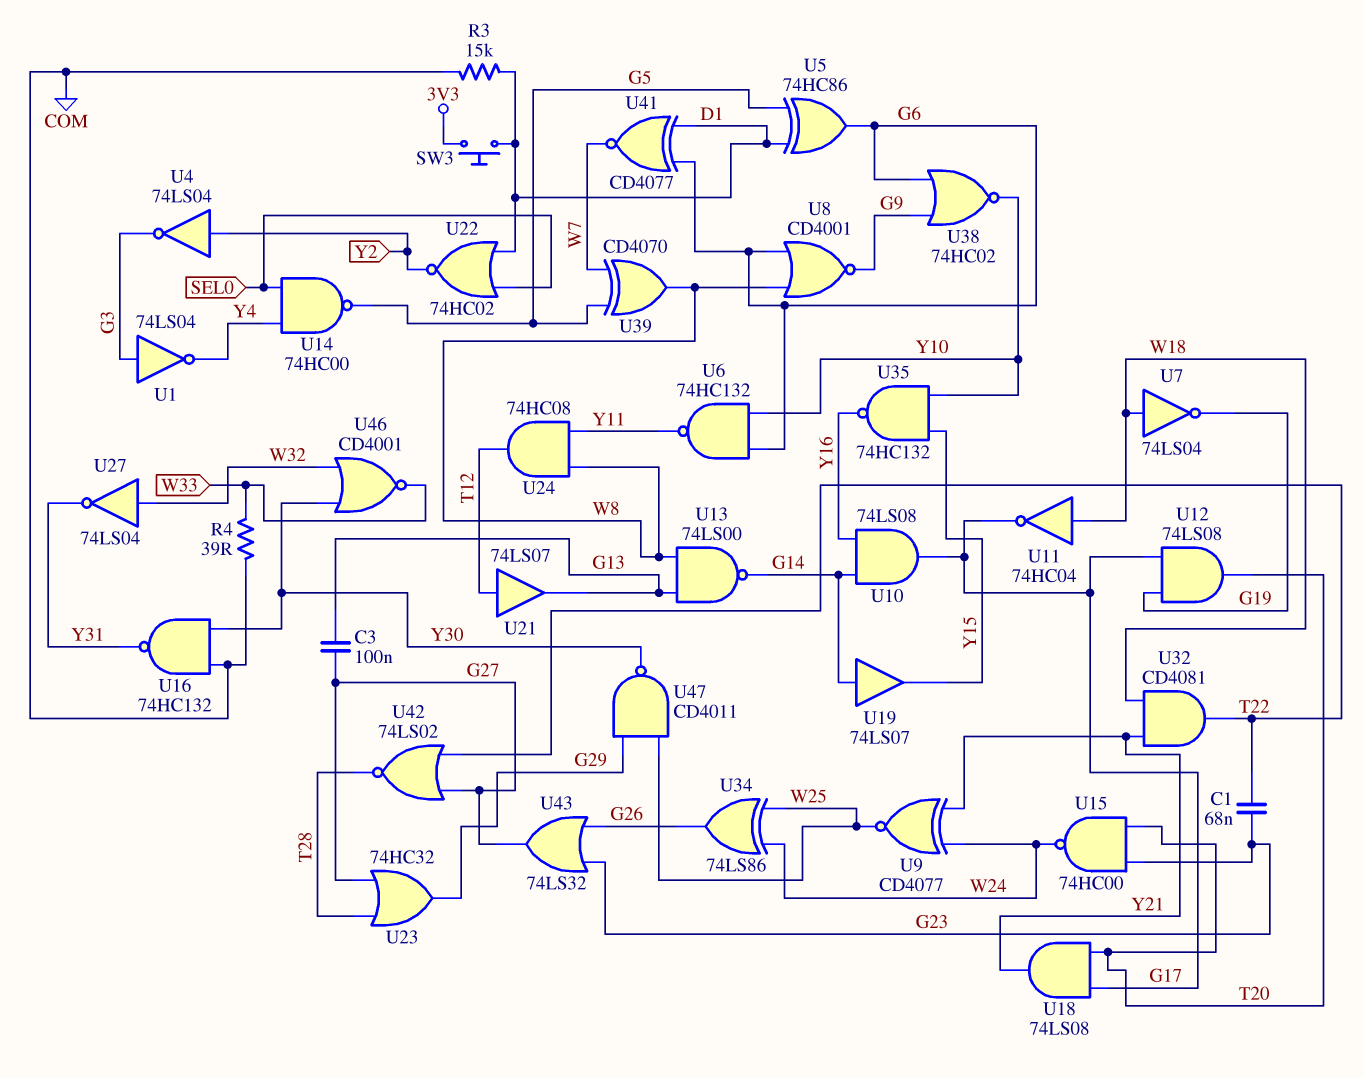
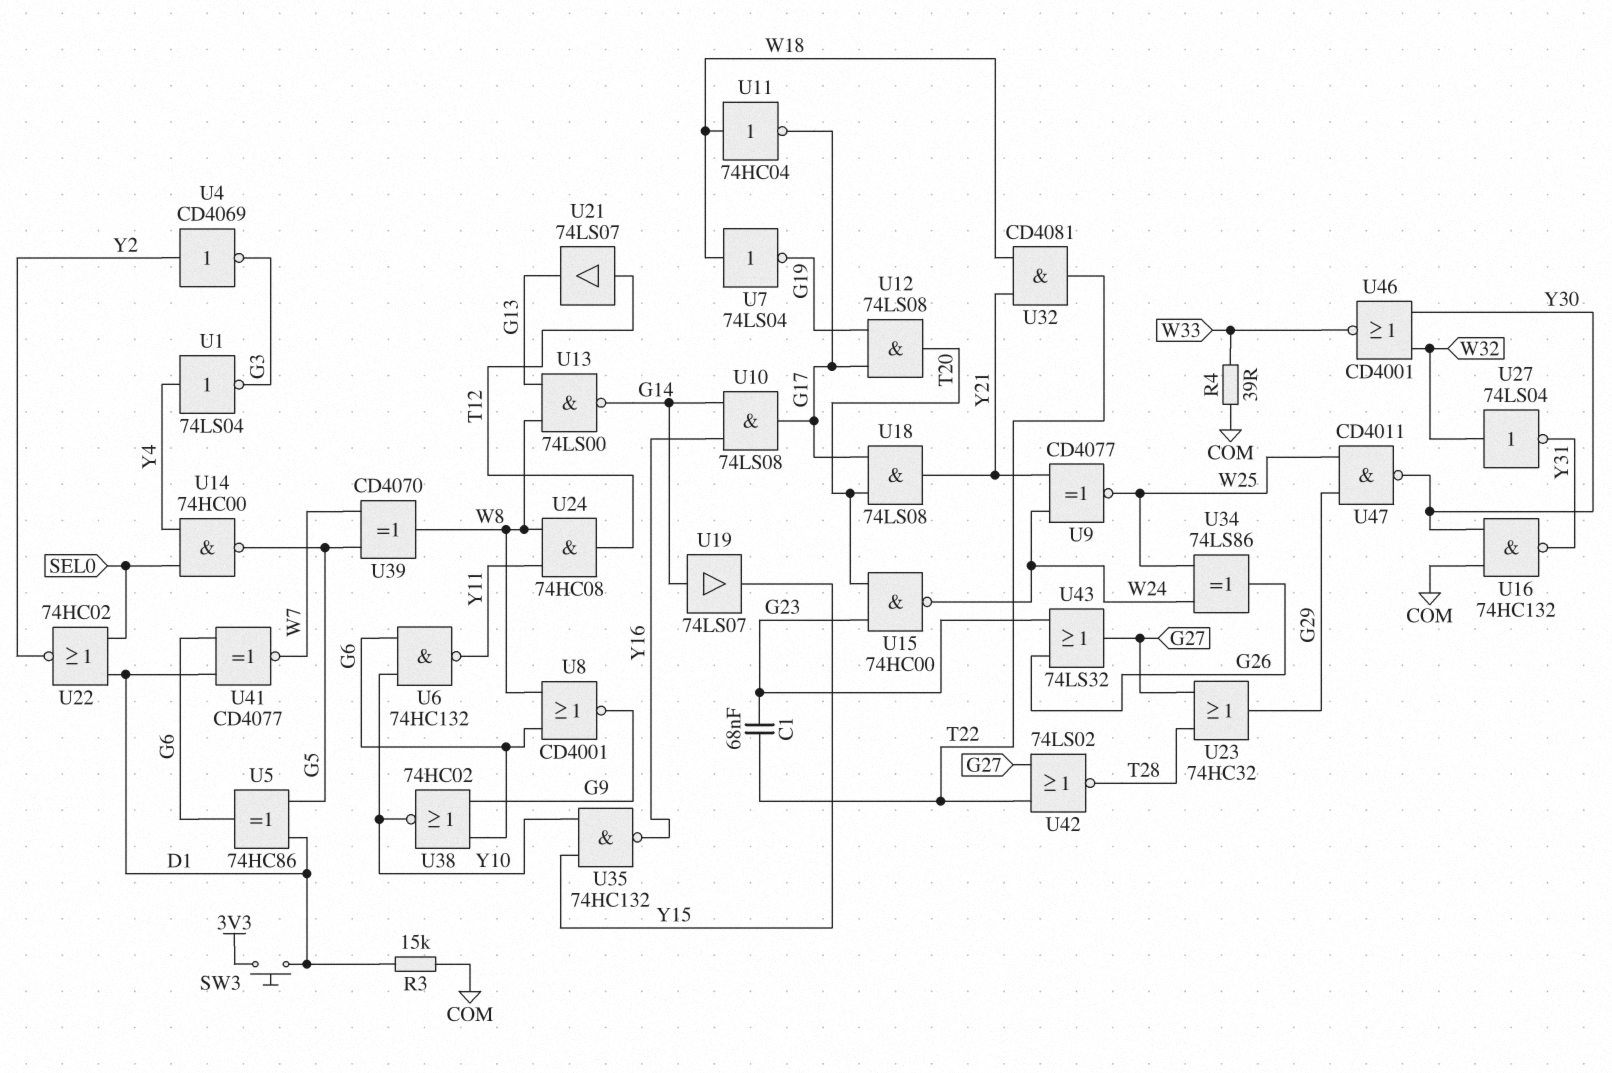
C3: 100nF (G13, G27) -> none
U1: NOT 74LS04 (in G3, out Y4) -> NOT 74LS04 (in Y4, out G3)
U4: NOT 74LS04 (in Y2, out G3) -> NOT CD4069 (in Y2, out G3)

